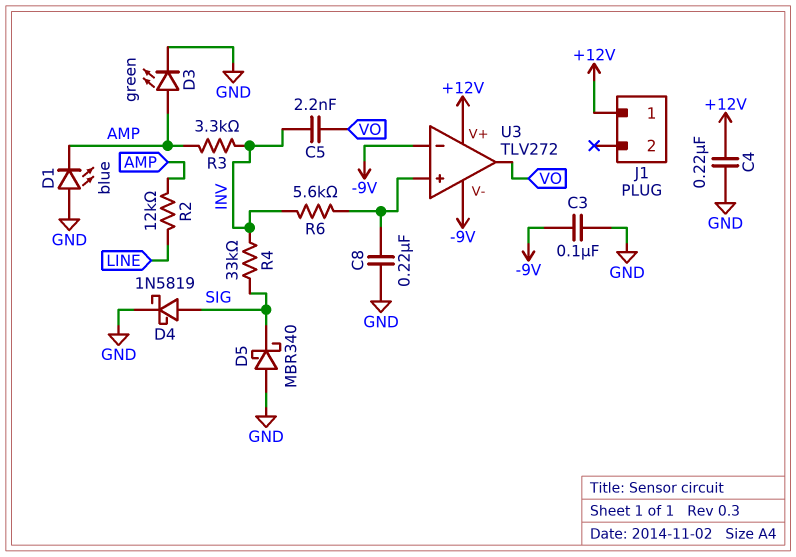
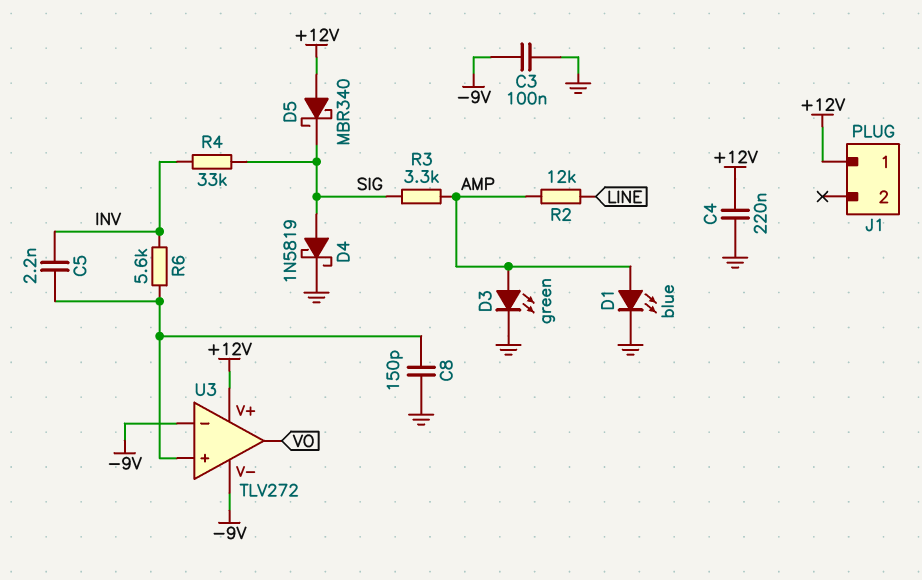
C5: 2.2nF (INV, VO) -> 2.2nF (INV, U3/in+)
C8: 220nF (GND, U3/in+) -> 150pF (GND, U3/in+)
D1: LED blue (A GND, K AMP) -> LED blue (A AMP, K GND)
D5: schottky MBR340 (A GND, K SIG) -> schottky MBR340 (A +12V, K SIG)
R3: 3.3k (AMP, INV) -> 3.3k (AMP, SIG)

